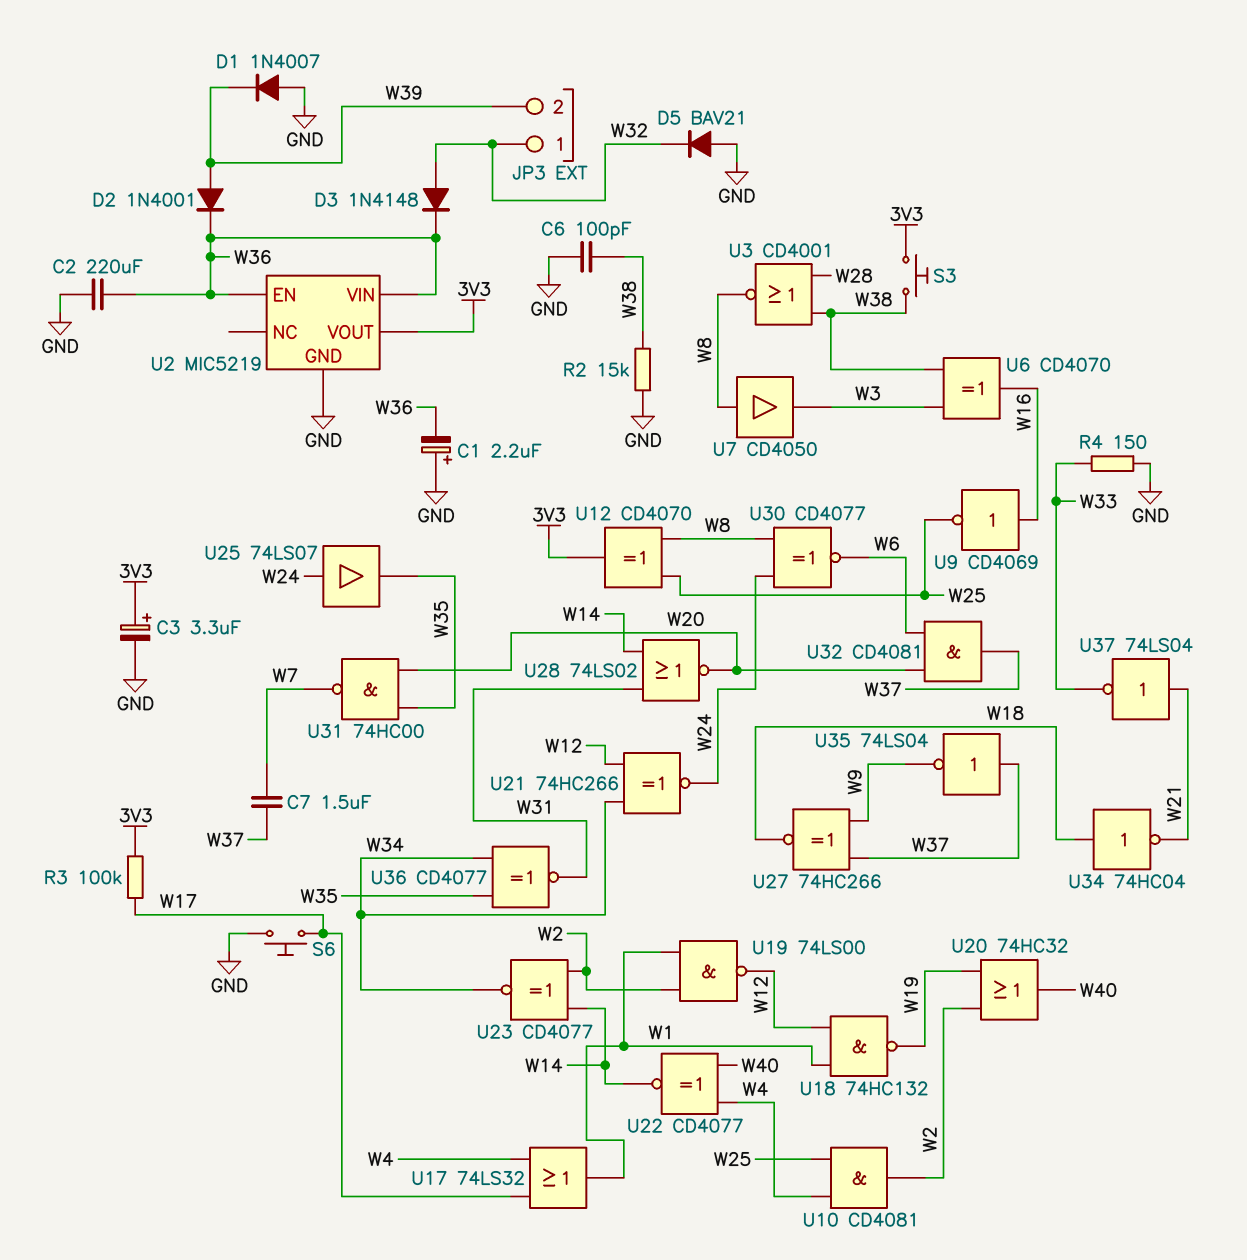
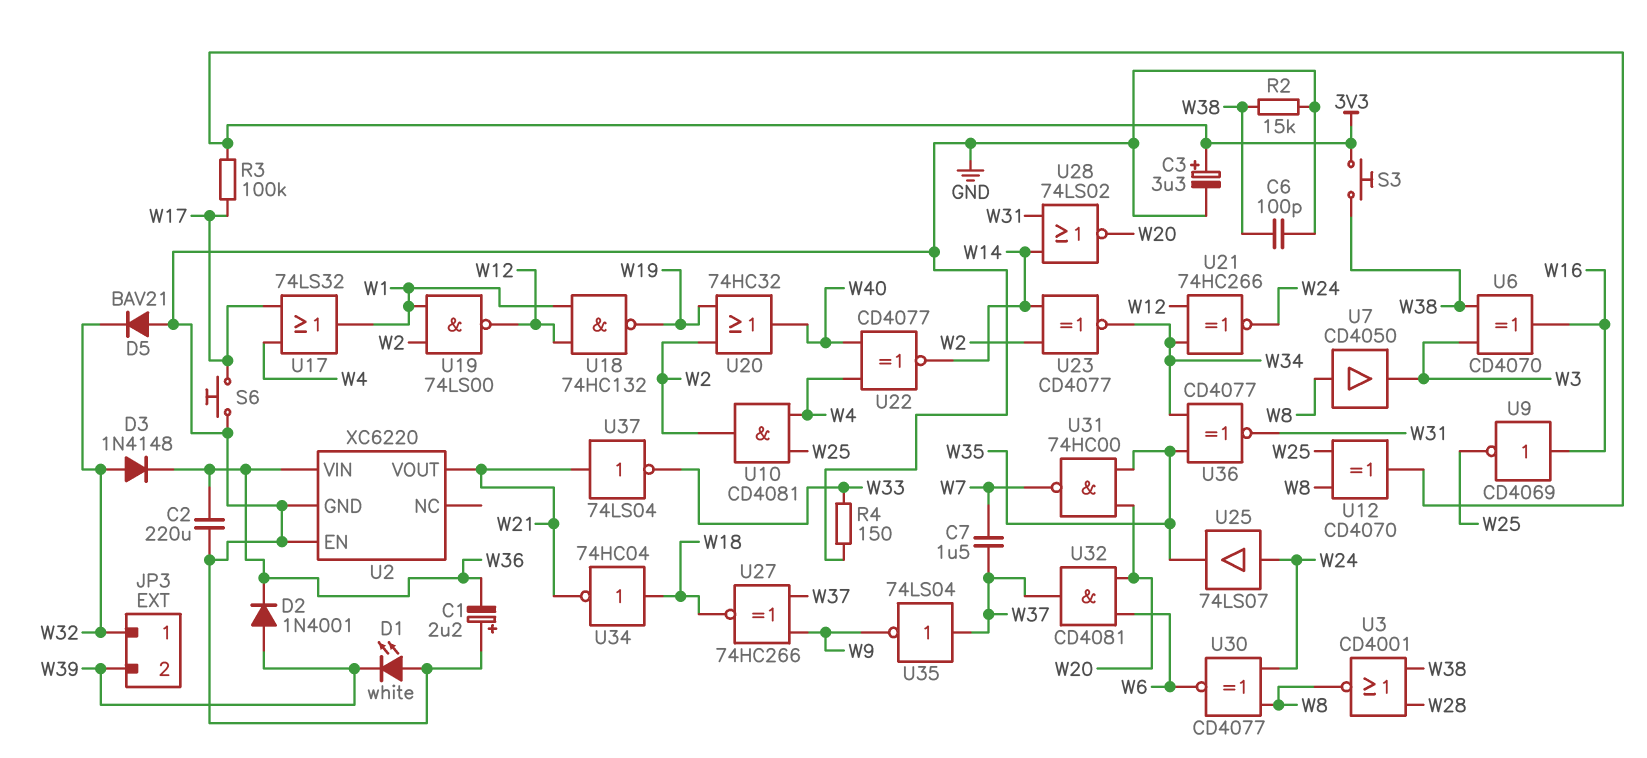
D1: diode 1N4007 (A GND, K W39) -> LED white (A GND, K W39)
U2: MIC5219 -> XC6220
U2 pin EN: W36 -> GND
U2 pin VOUT: 3V3 -> W21

